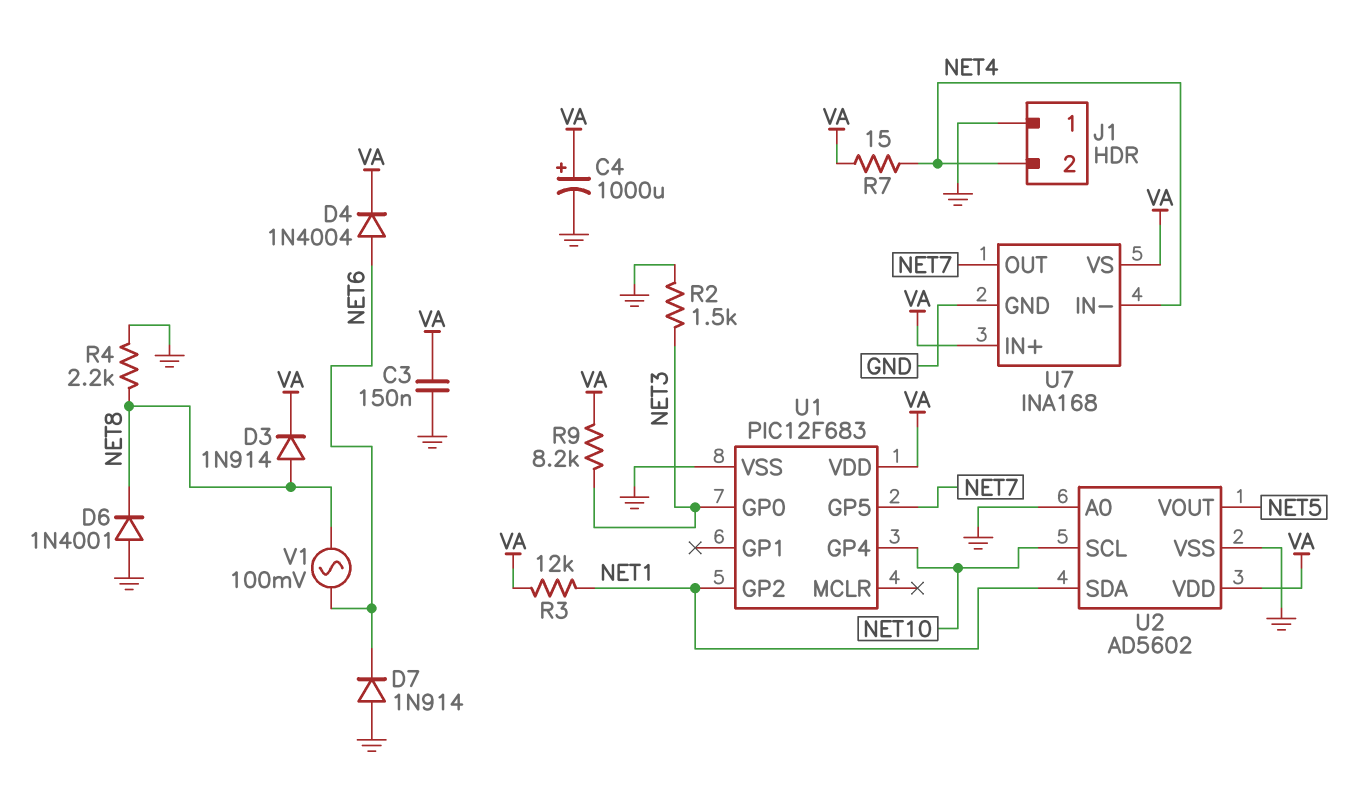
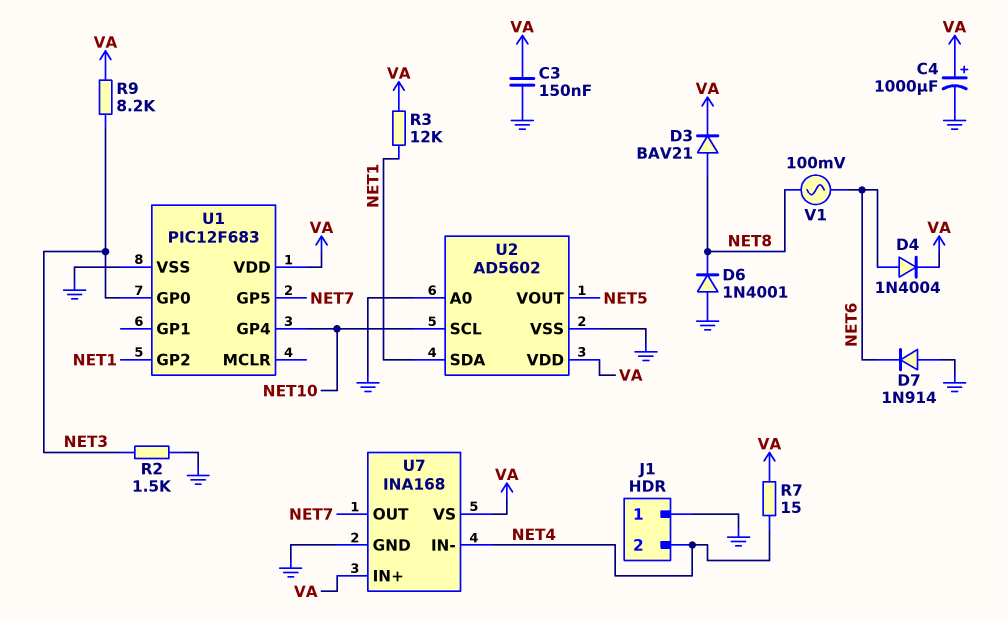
D3: diode 1N914 (A NET8, K VA) -> diode BAV21 (A NET8, K VA)
R4: 2.2k (GND, NET8) -> none

